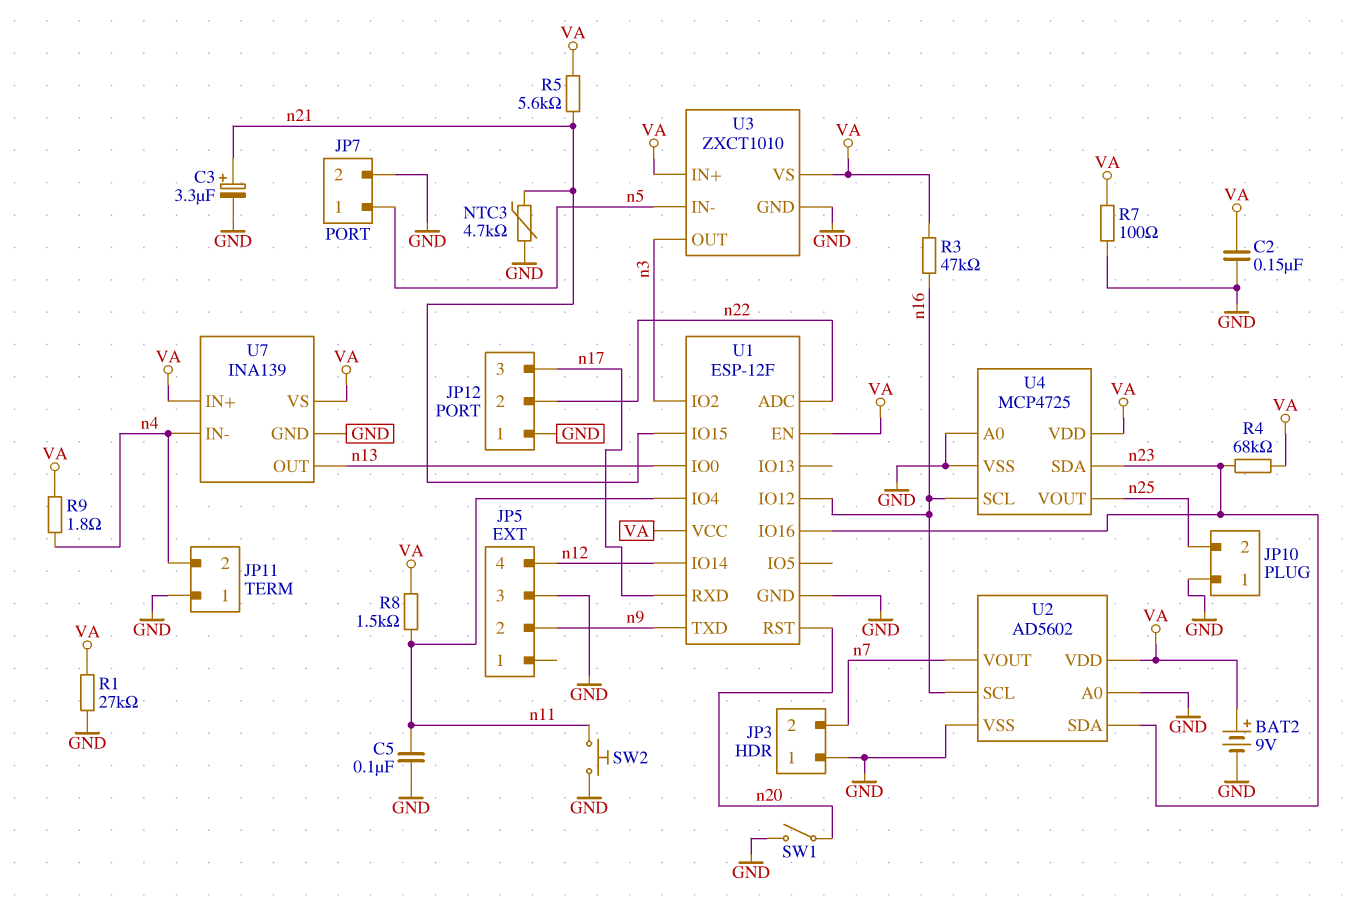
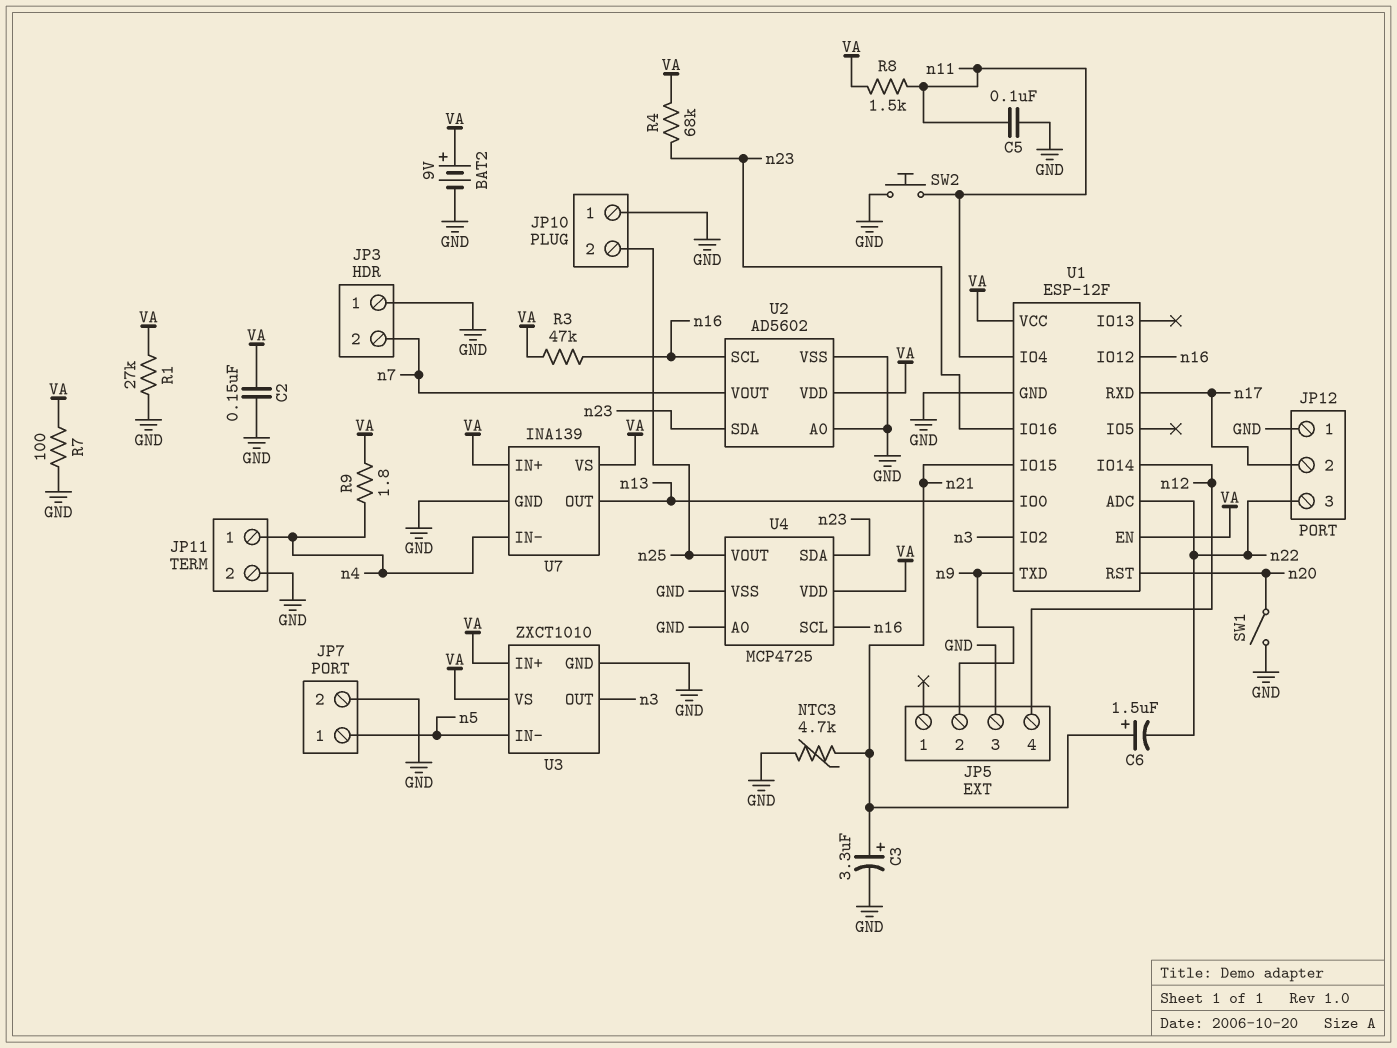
C6: none -> 1.5uF (plus n21, minus n22)
JP11 pin 1: GND -> n4
JP11 pin 2: n4 -> GND
JP12 pin 2: n22 -> n17
JP12 pin 3: n17 -> n22
R5: 5.6k (VA, n21) -> none

